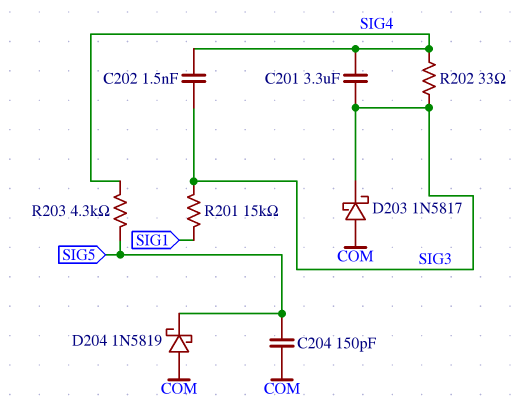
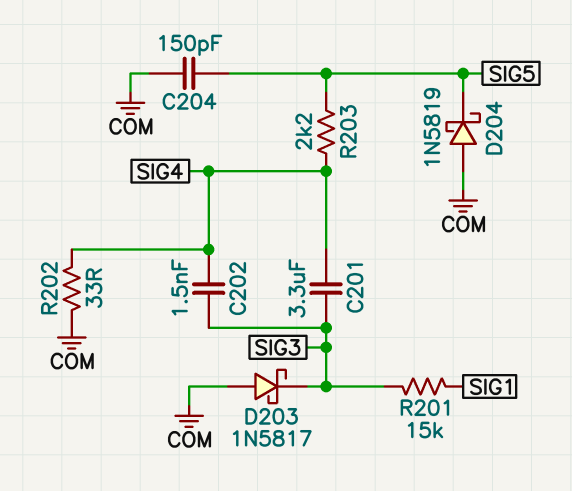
R202: 33 (SIG3, SIG4) -> 33 (COM, SIG4)
R203: 4.3k (SIG4, SIG5) -> 2.2k (SIG4, SIG5)

